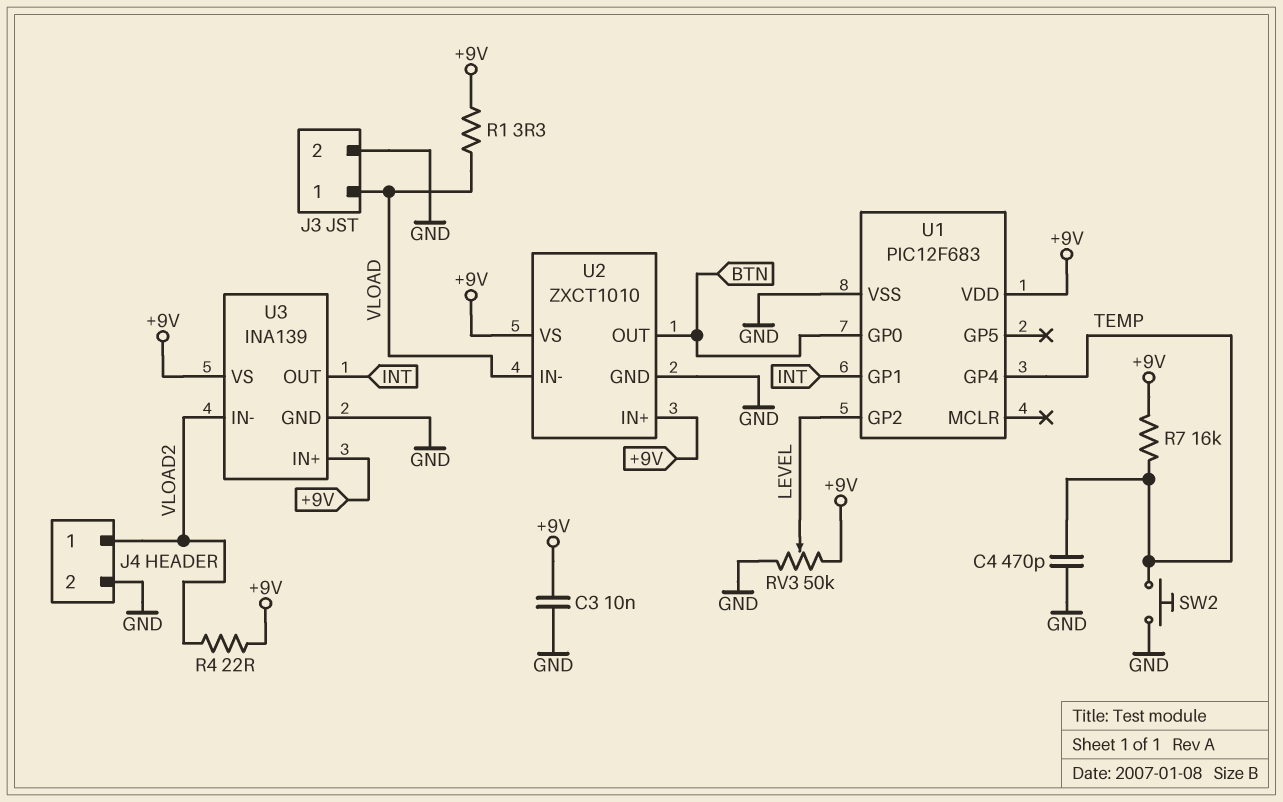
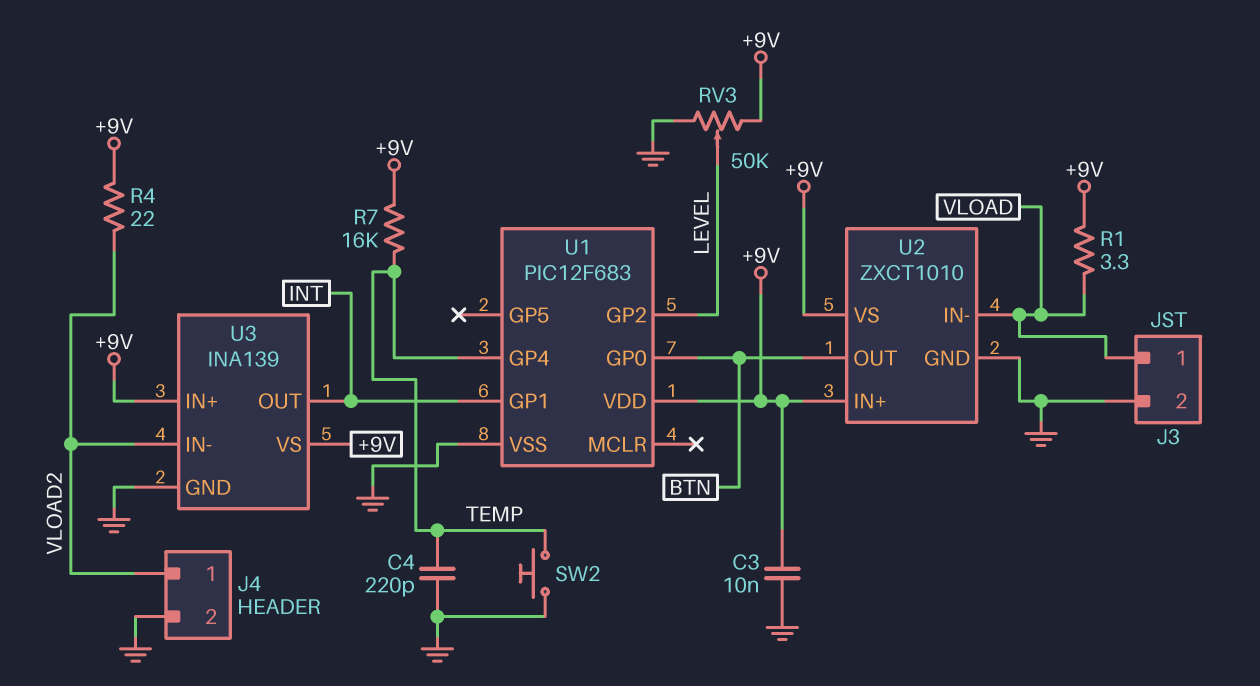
C4: 470pF (GND, TEMP) -> 220pF (GND, TEMP)

